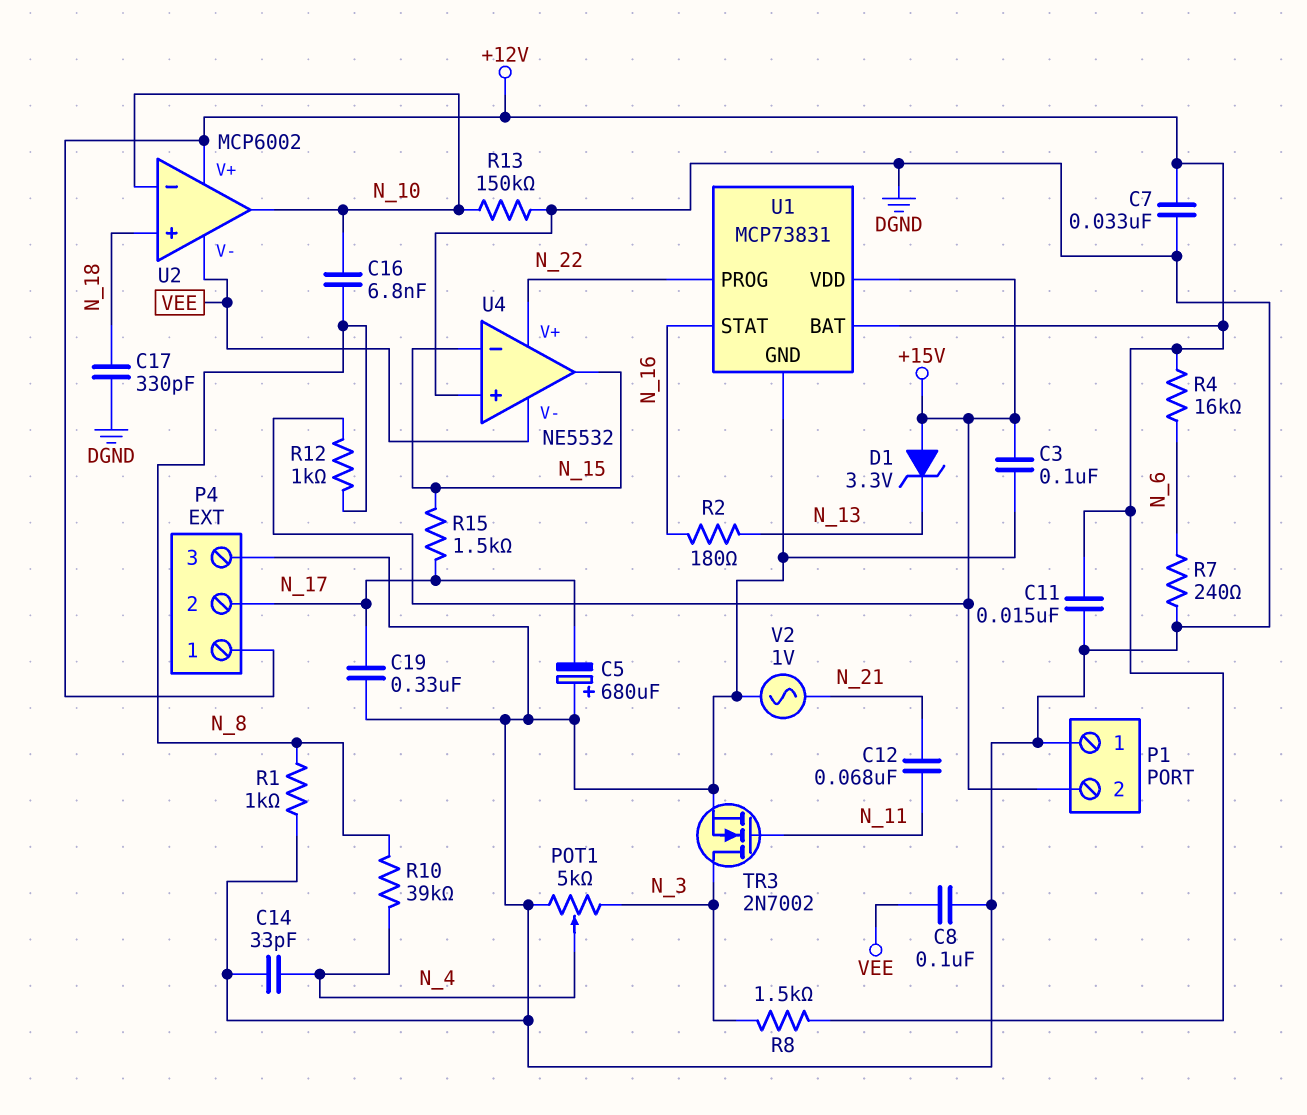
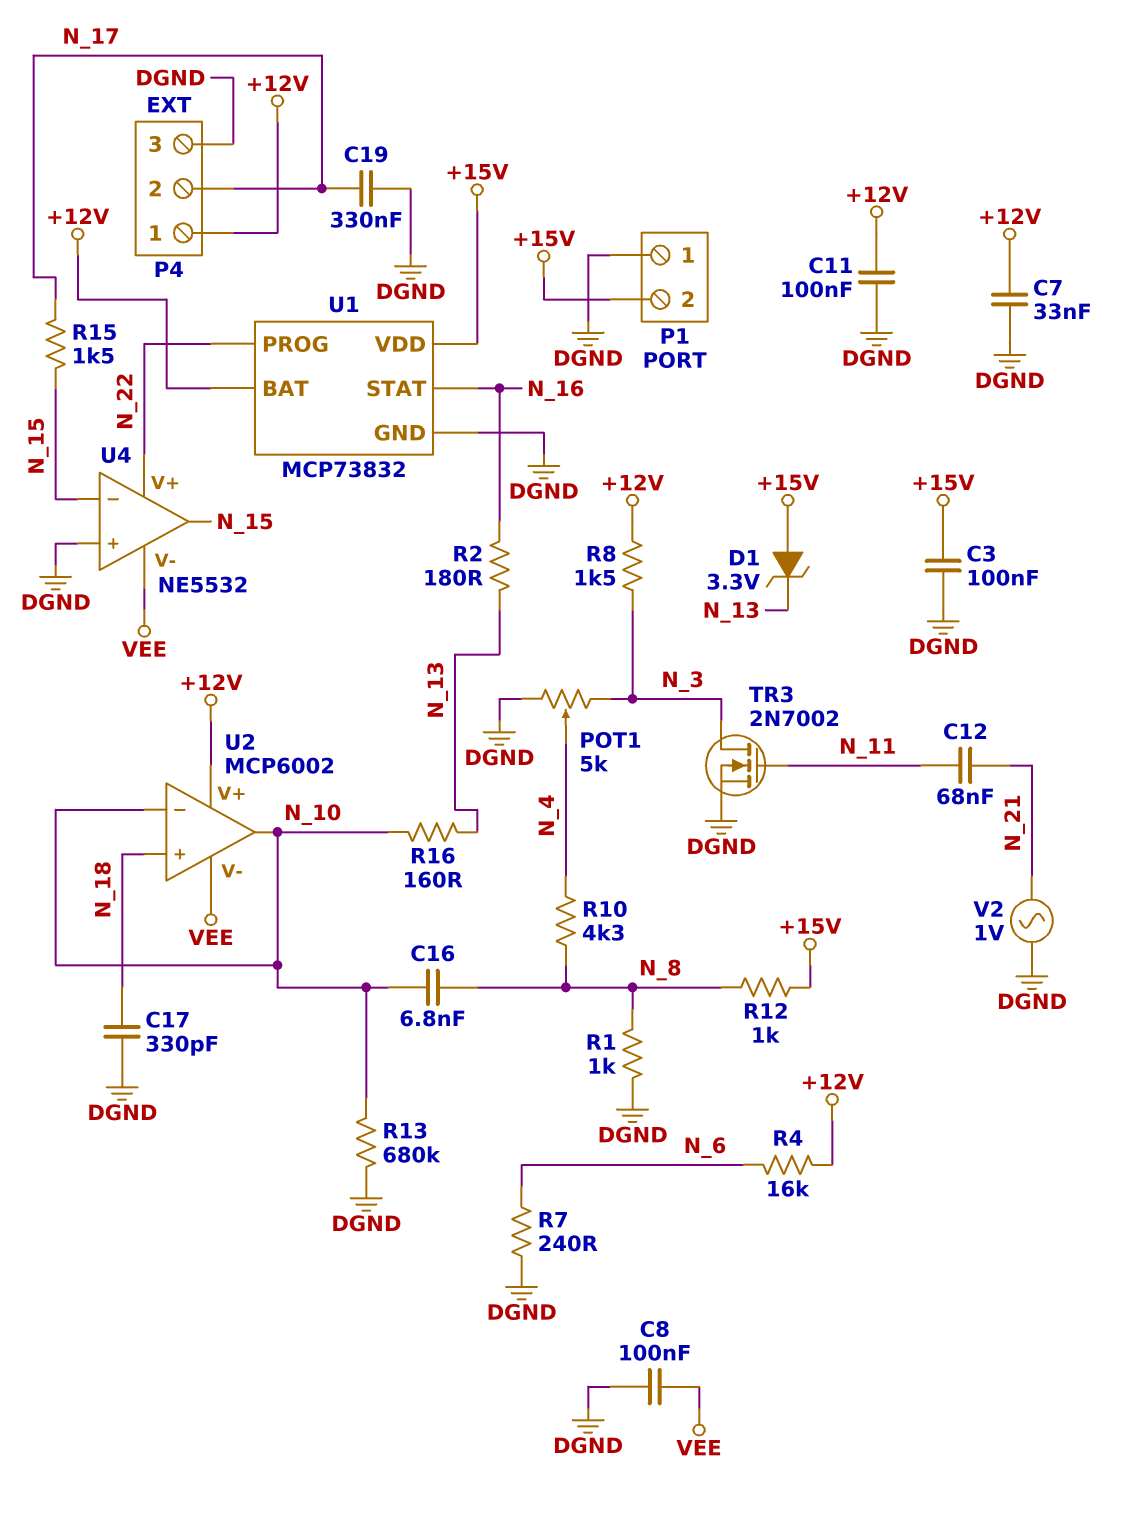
C5: 680uF (plus DGND, minus N_17) -> none
C11: 15nF (+12V, DGND) -> 100nF (+12V, DGND)
C14: 33pF (DGND, N_4) -> none
R10: 39k (N_4, N_8) -> 4.3k (N_4, N_8)
R13: 150k (DGND, N_10) -> 680k (DGND, N_10)
R16: none -> 160 (N_10, N_13)
U1: MCP73831 -> MCP73832

